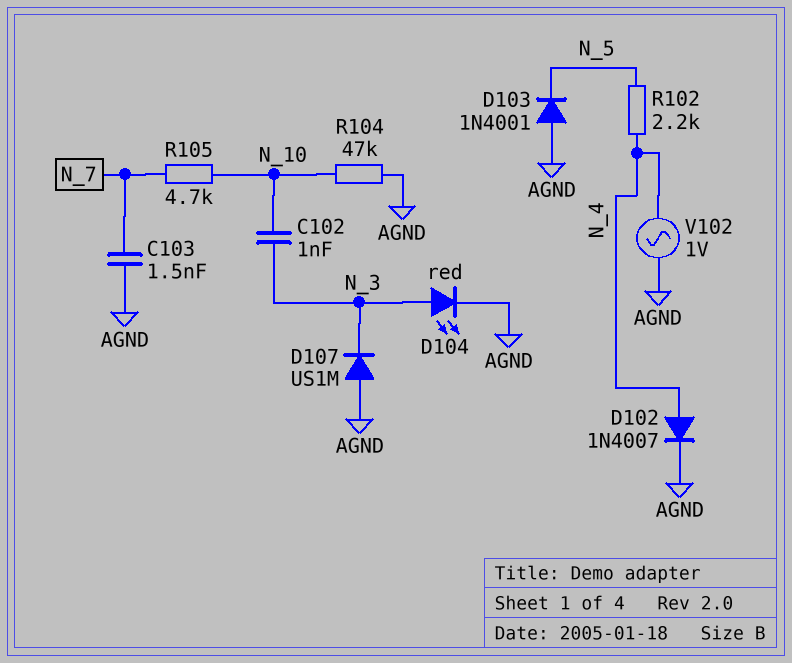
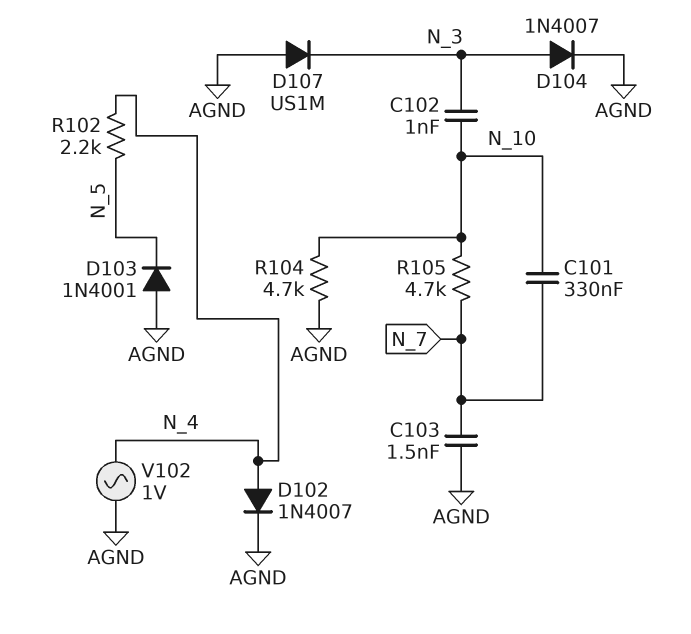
C101: none -> 330nF (N_7, N_10)
D104: LED red (A N_3, K AGND) -> diode 1N4007 (A N_3, K AGND)
R104: 47k (AGND, N_10) -> 4.7k (AGND, N_10)

